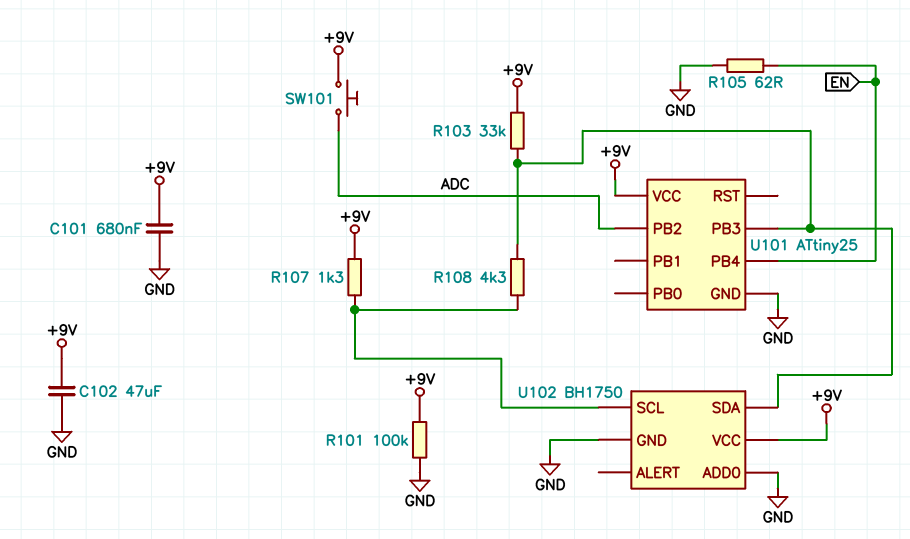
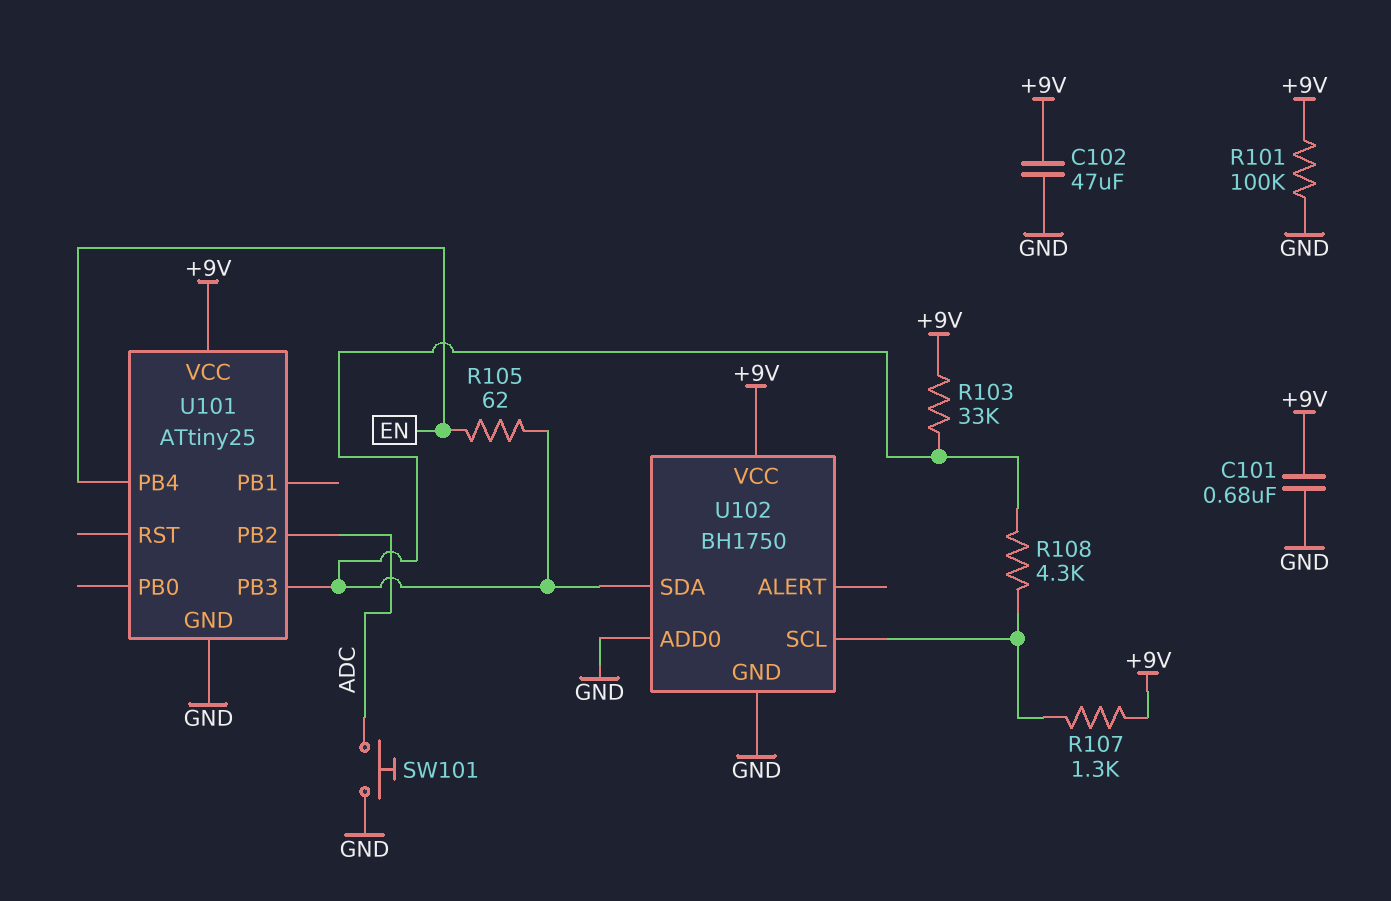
R105: 62 (EN, GND) -> 62 (EN, U101/PB3)
SW101: button (+9V, ADC) -> button (ADC, GND)

